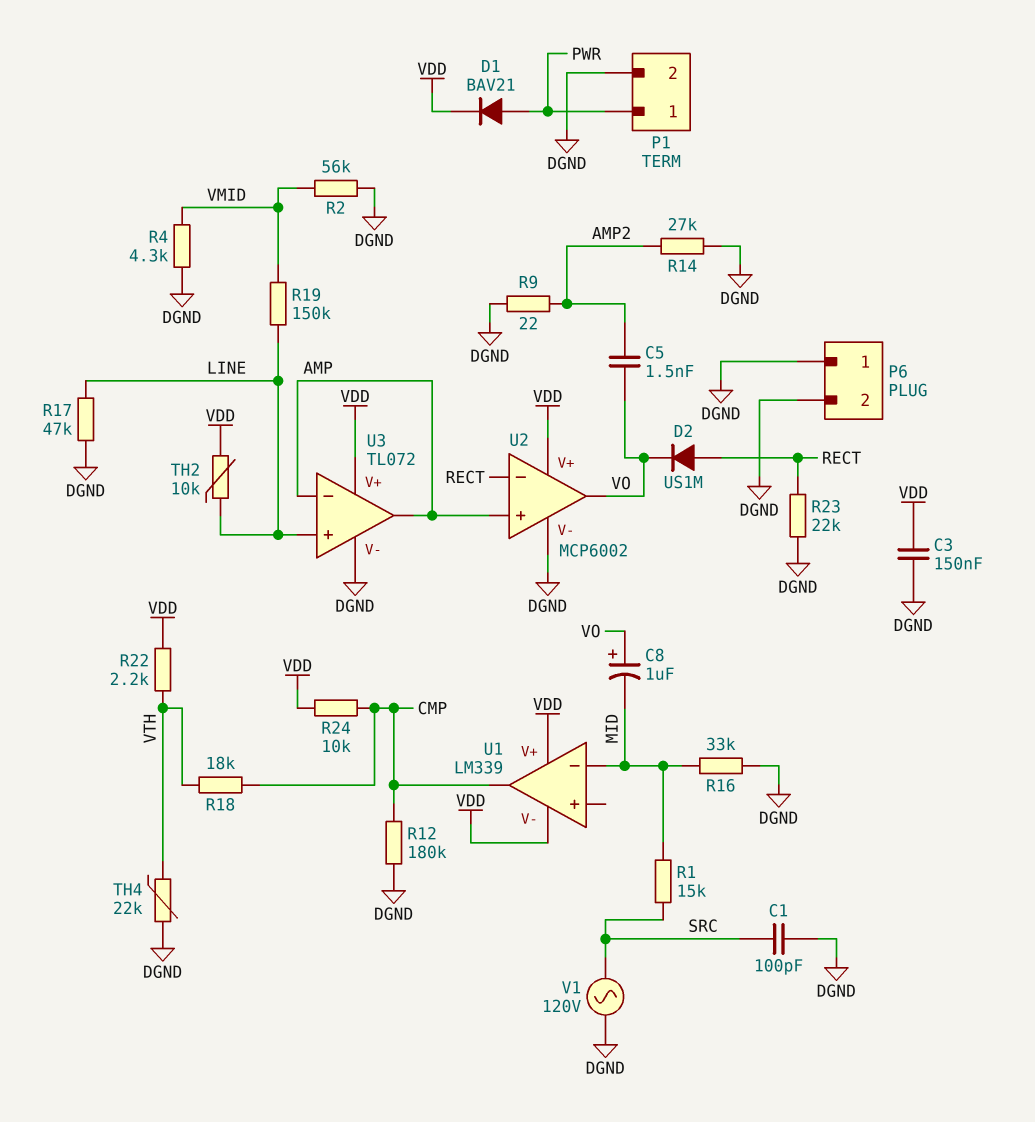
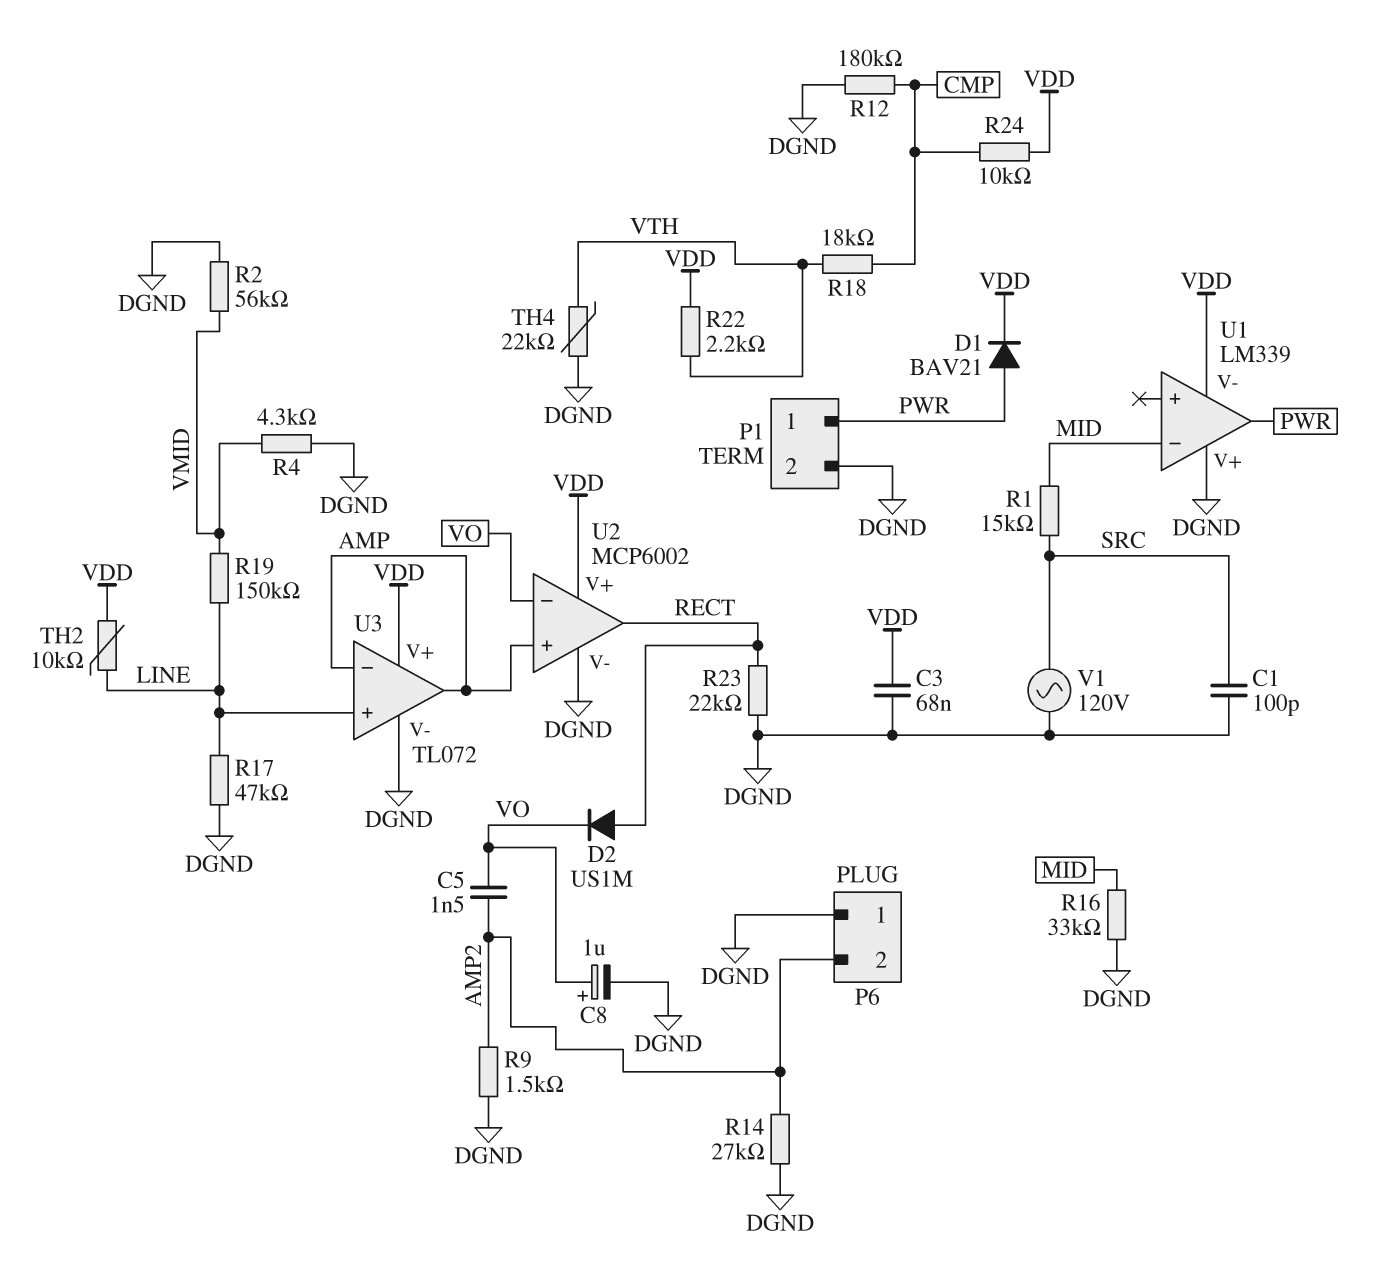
C3: 150nF (DGND, VDD) -> 68nF (DGND, VDD)
C8: 1uF (plus VO, minus MID) -> 1uF (plus VO, minus DGND)
P6 pin 2: DGND -> AMP2
R9: 22 (AMP2, DGND) -> 1.5k (AMP2, DGND)
U1 pin V+: VDD -> DGND
U1 pin out: CMP -> PWR
U2 pin in-: RECT -> VO
U2 pin out: VO -> RECT

